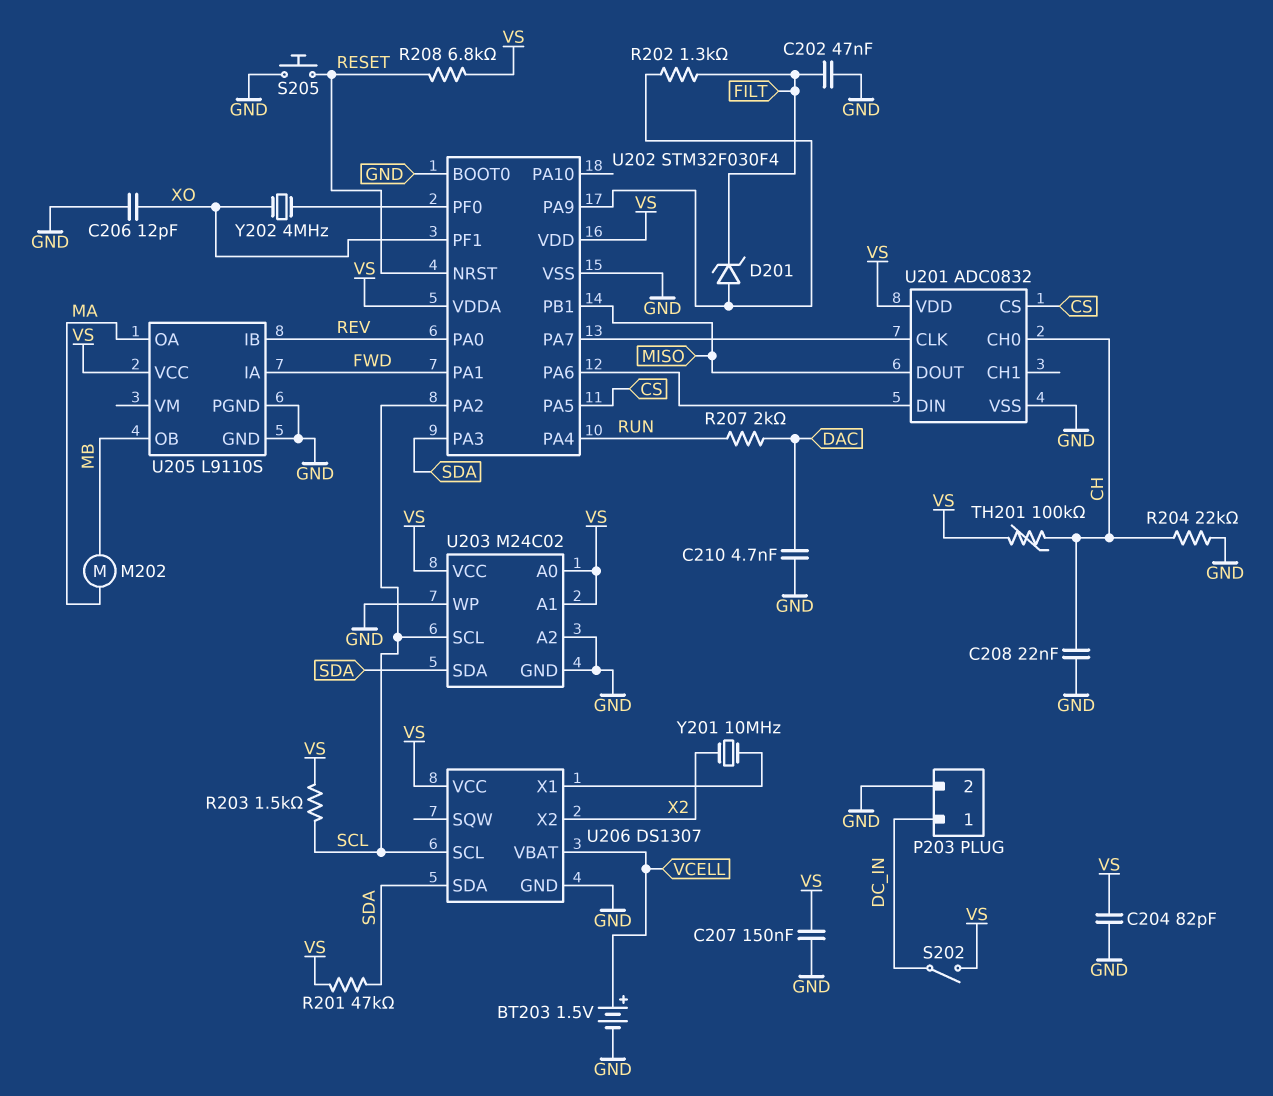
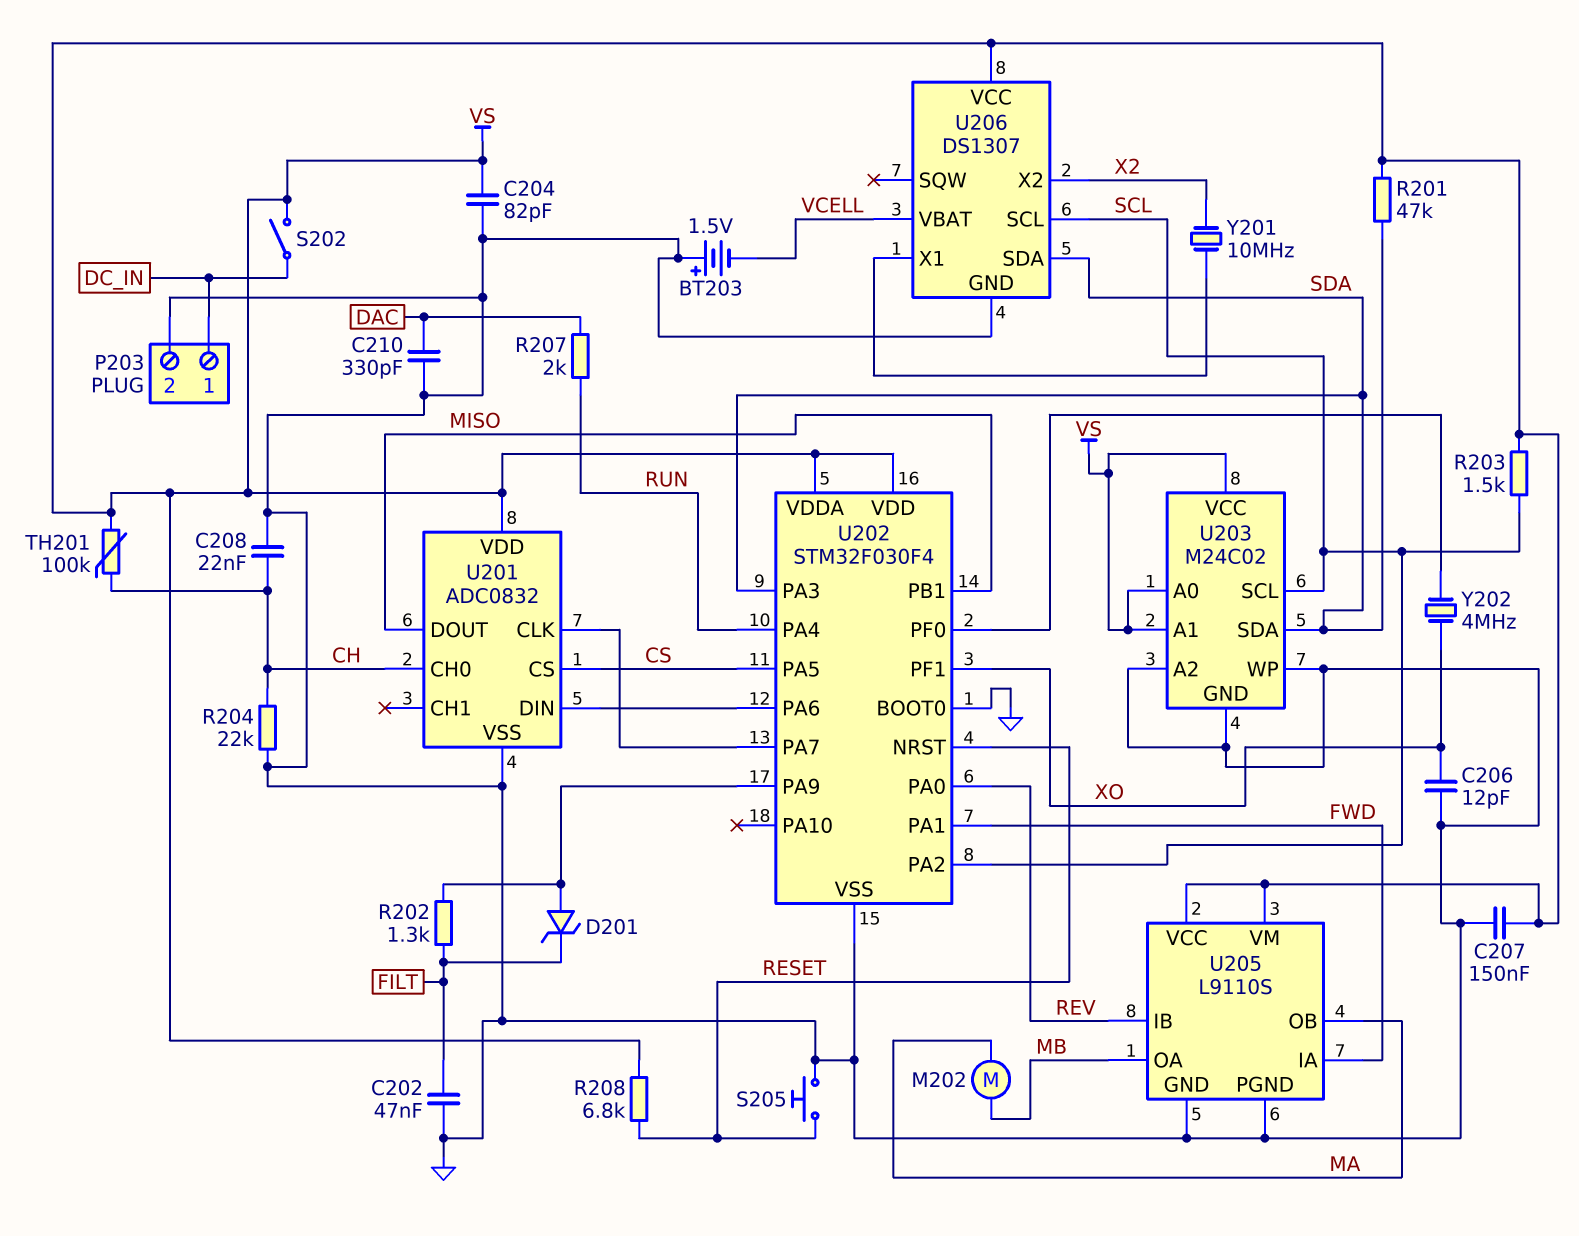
BT203: 1.5V (plus VCELL, minus GND) -> 1.5V (plus GND, minus VCELL)
C210: 4.7nF (DAC, GND) -> 330pF (DAC, GND)
U205 pin OA: MA -> MB
U205 pin OB: MB -> MA
U205 pin VM: none -> VS

